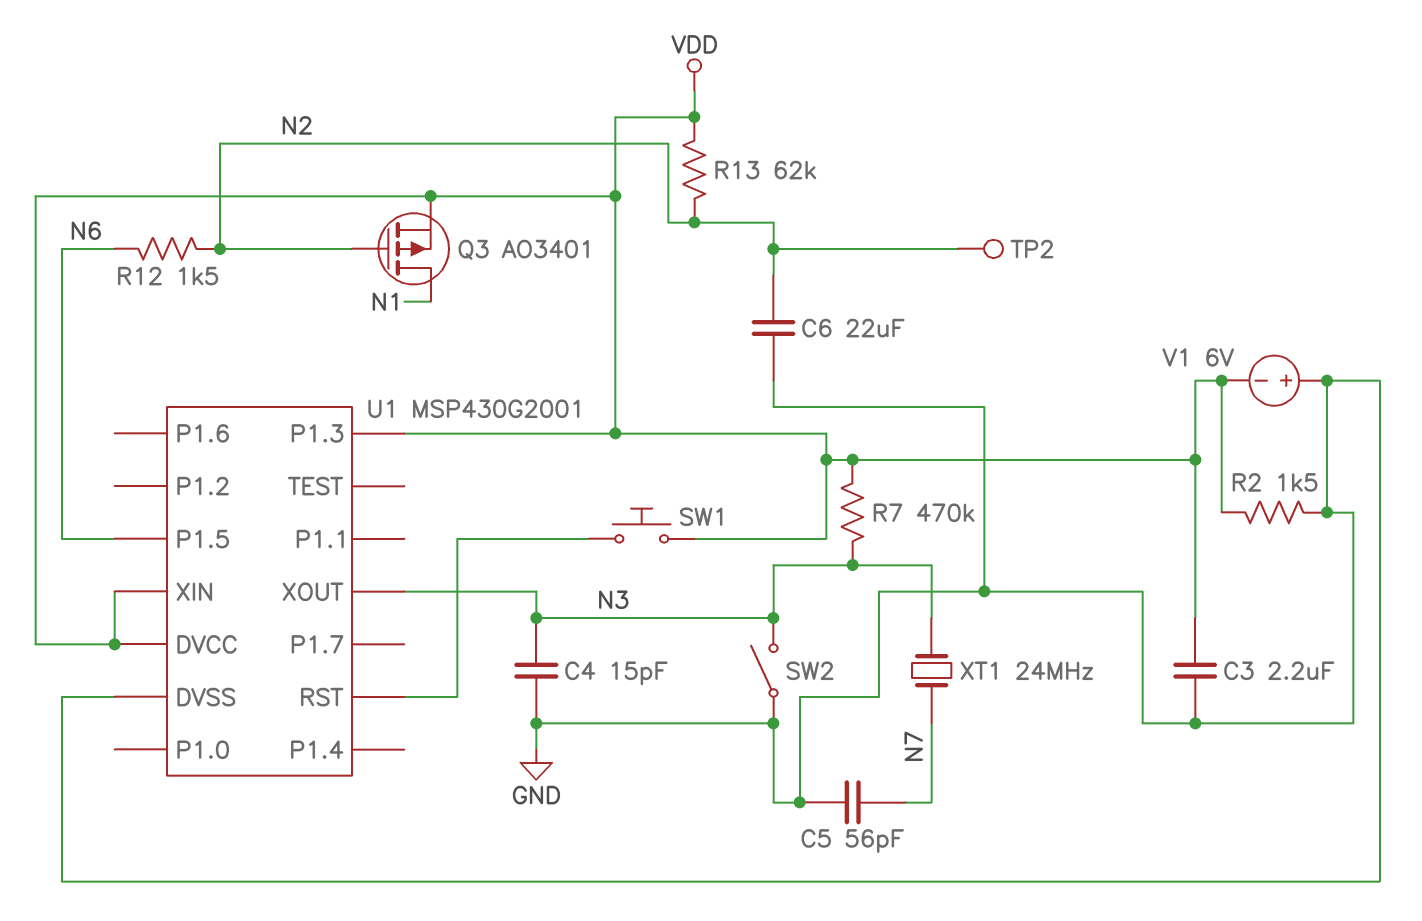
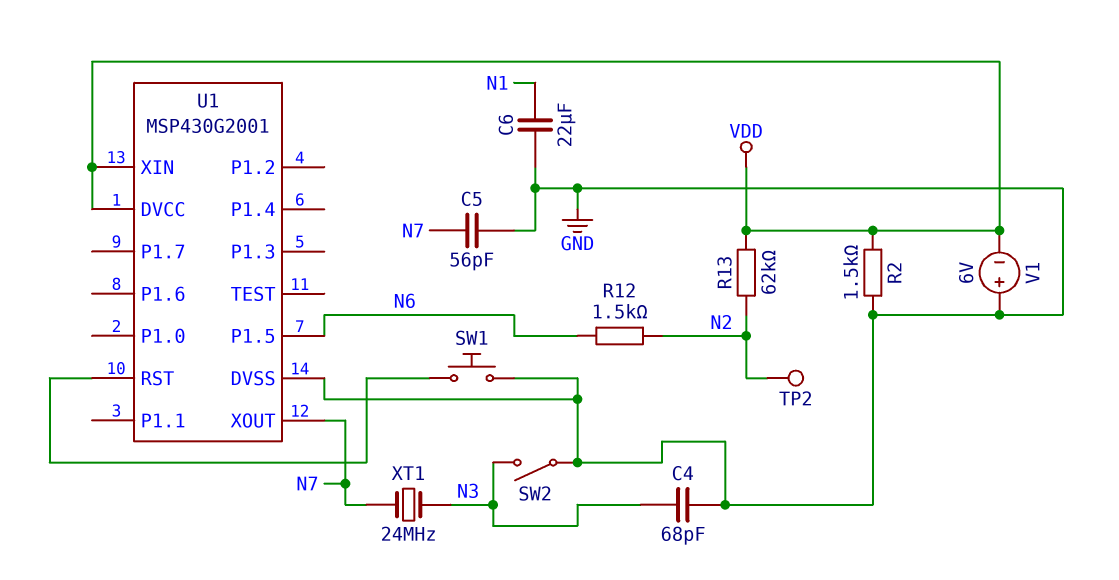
C3: 2.2uF (GND, VDD) -> none
C4: 15pF (GND, N3) -> 68pF (GND, N3)
C6: 22uF (GND, N2) -> 22uF (GND, N1)
Q3: PMOS AO3401 (G N2, D N1, S VDD) -> none
R7: 470k (N3, VDD) -> none
SW1: button (U1/RST, VDD) -> button (GND, U1/RST)
U1 pin P1.3: VDD -> none
U1 pin XOUT: N3 -> N7

